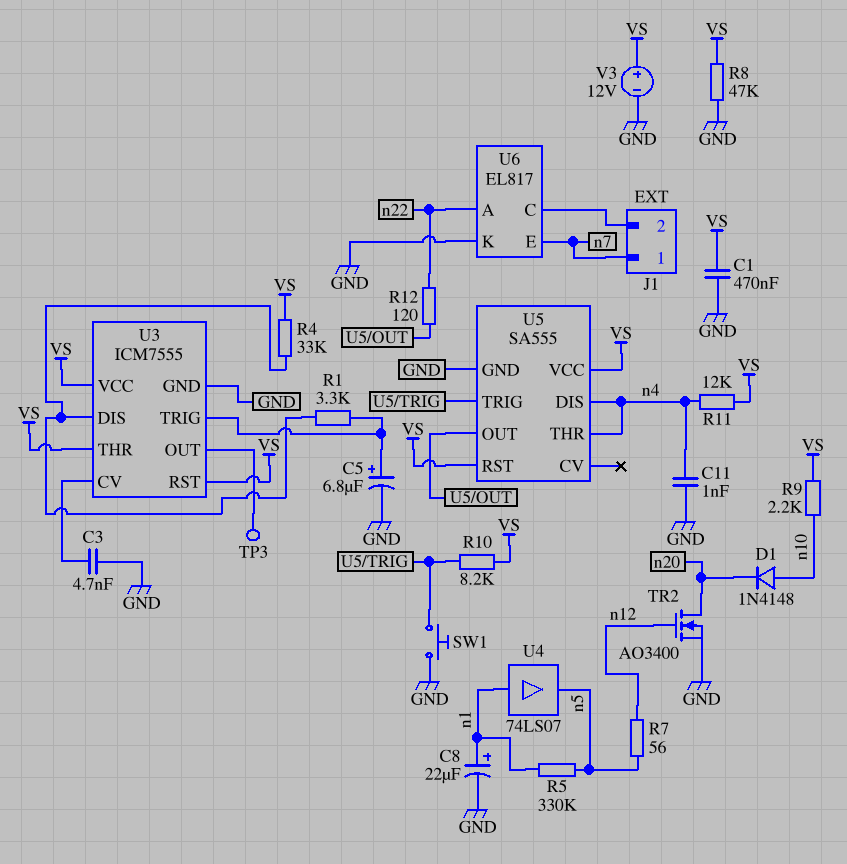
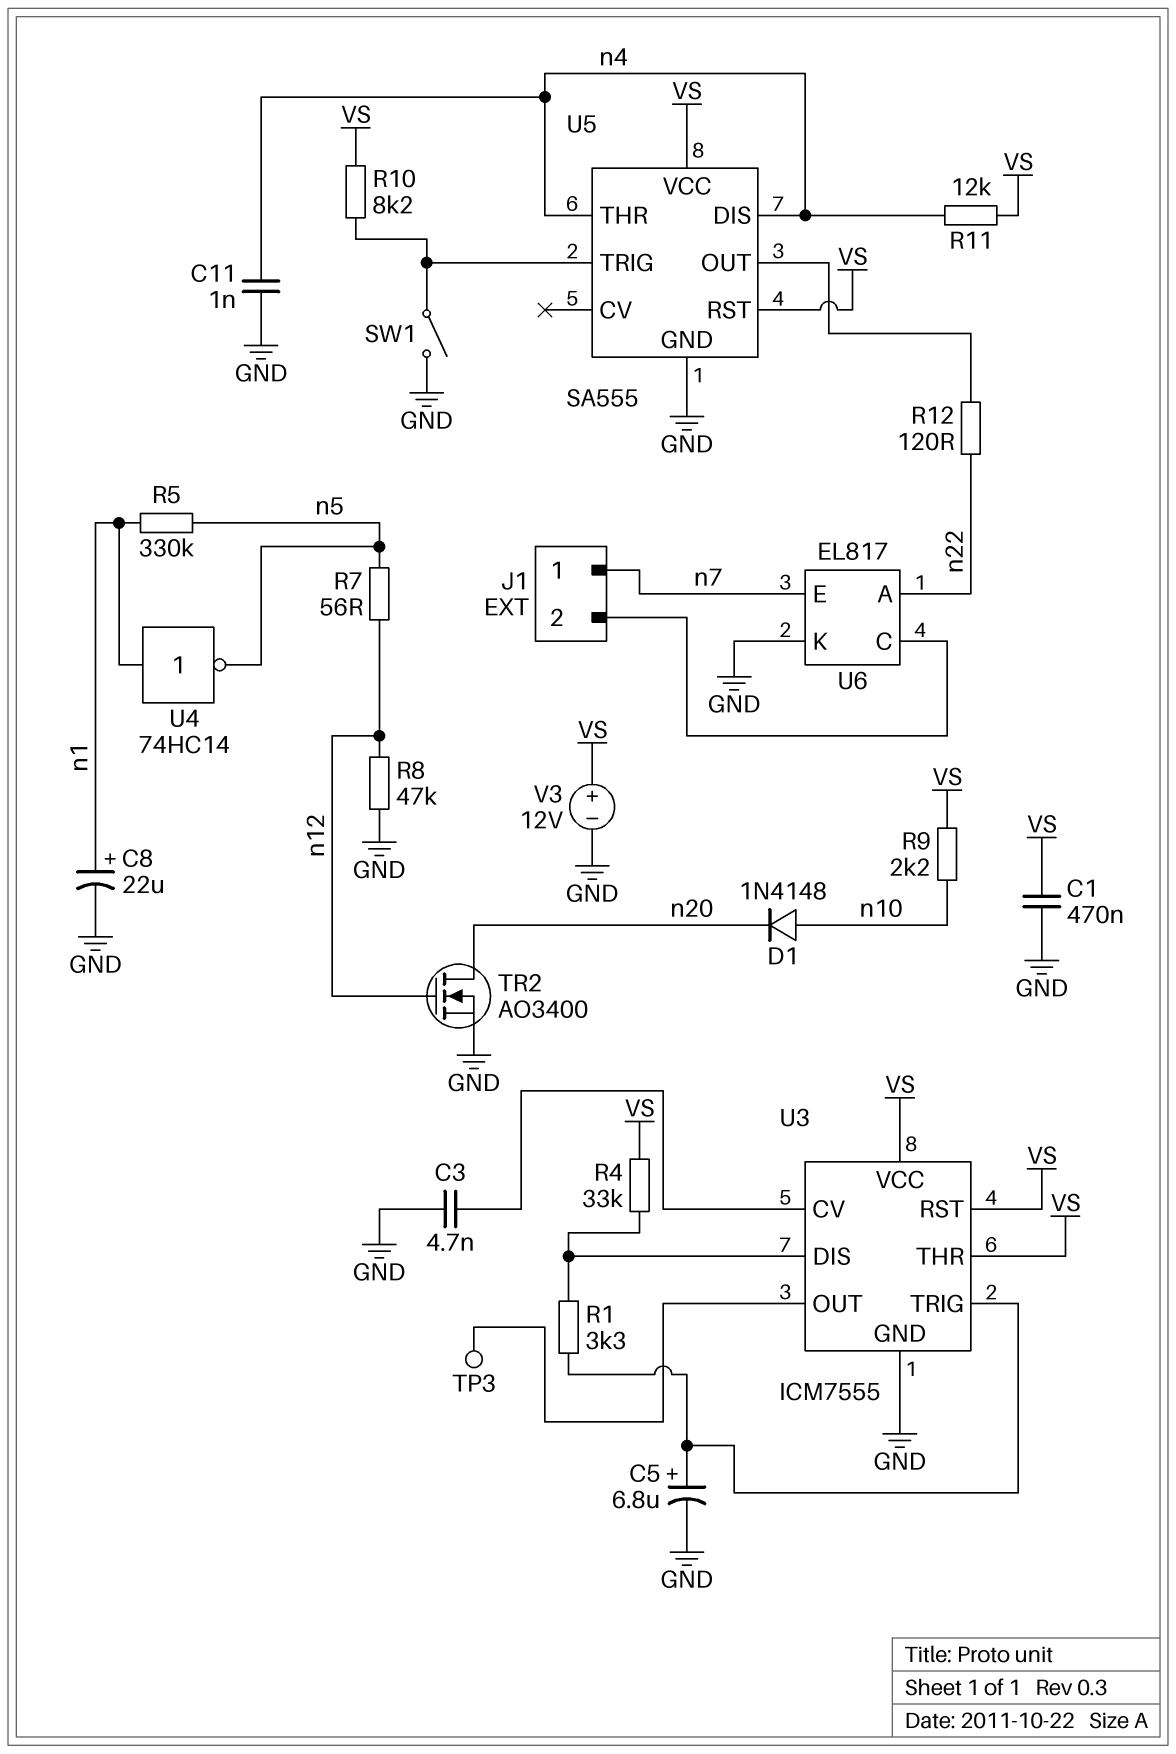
R8: 47k (GND, VS) -> 47k (GND, n12)
SW1: button (GND, U5/TRIG) -> switch (GND, U5/TRIG)
U4: buffer 74LS07 (in n1, out n5) -> NOT 74HC14 (in n1, out n5)

